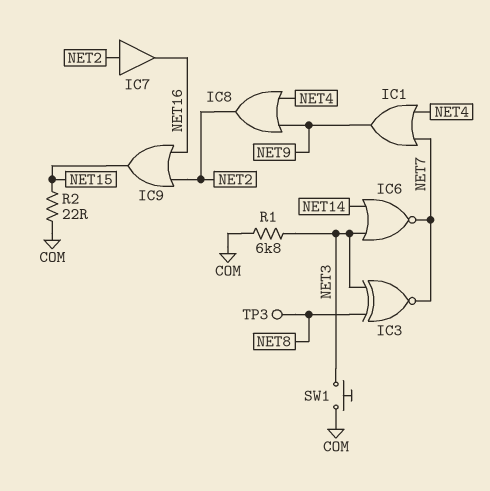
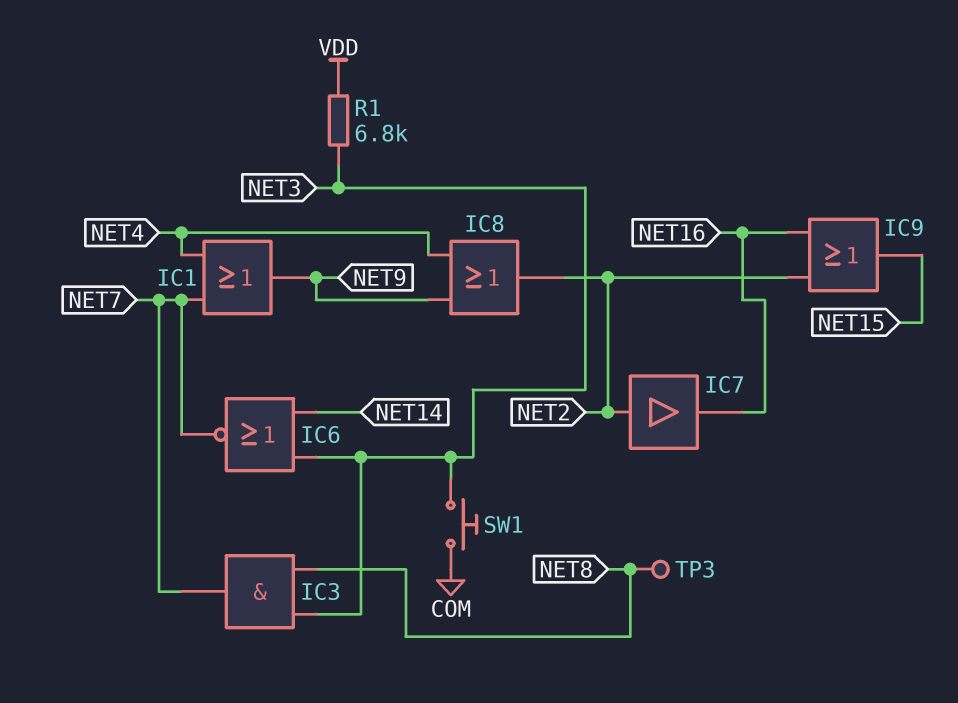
IC3: XNOR (in NET3, in NET8, out NET7) -> AND (in NET3, in NET8, out NET7)
R1: 6.8k (COM, NET3) -> 6.8k (NET3, VDD)
R2: 22 (COM, NET15) -> none

